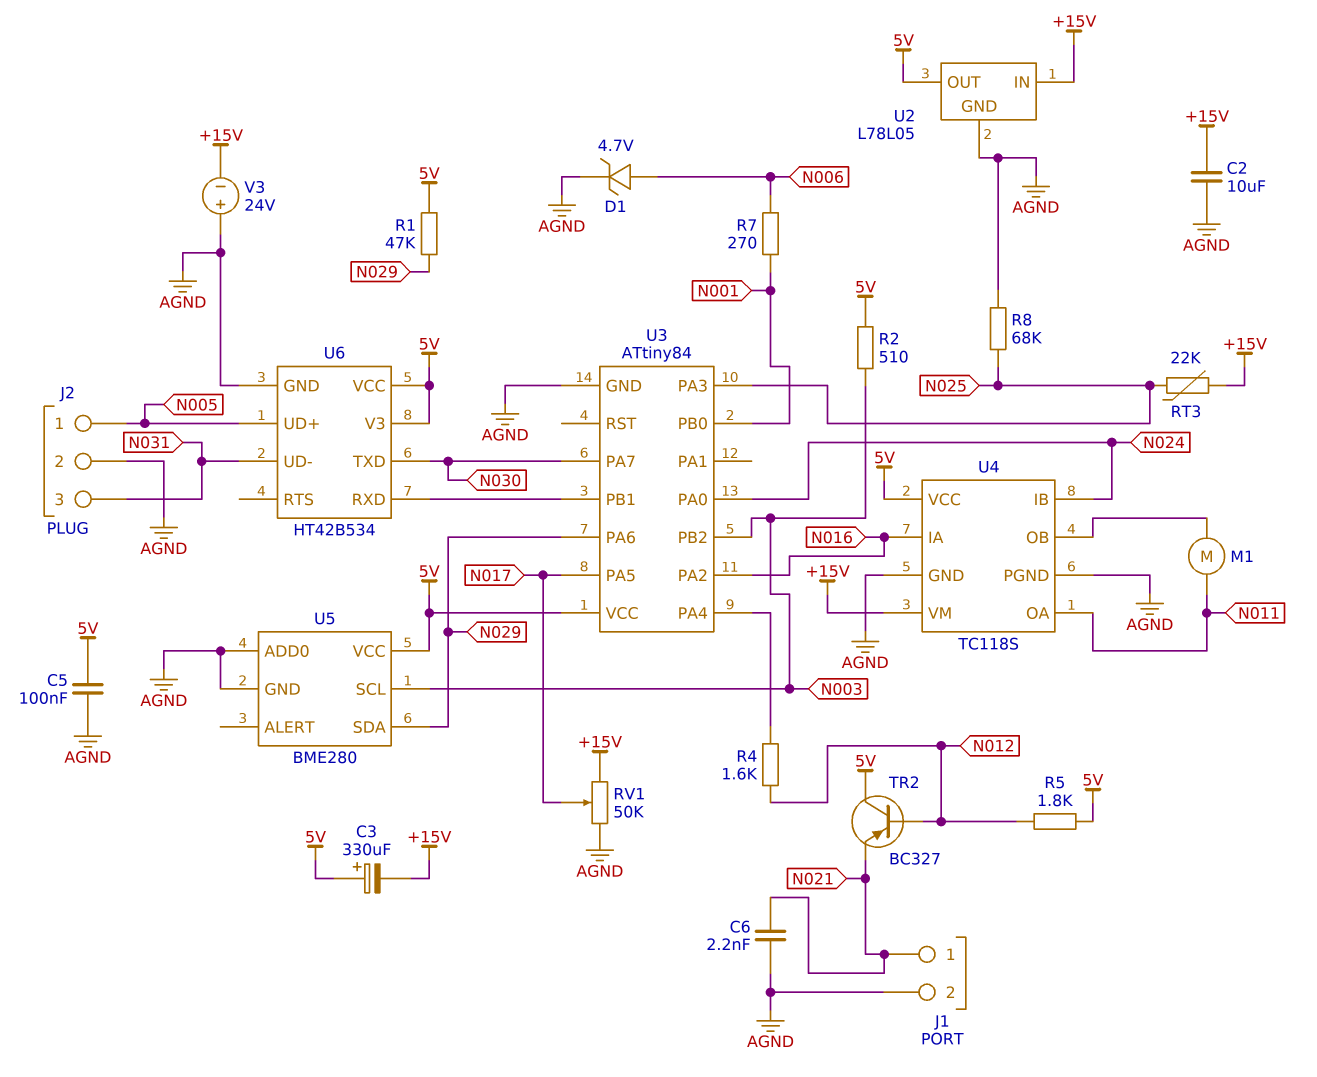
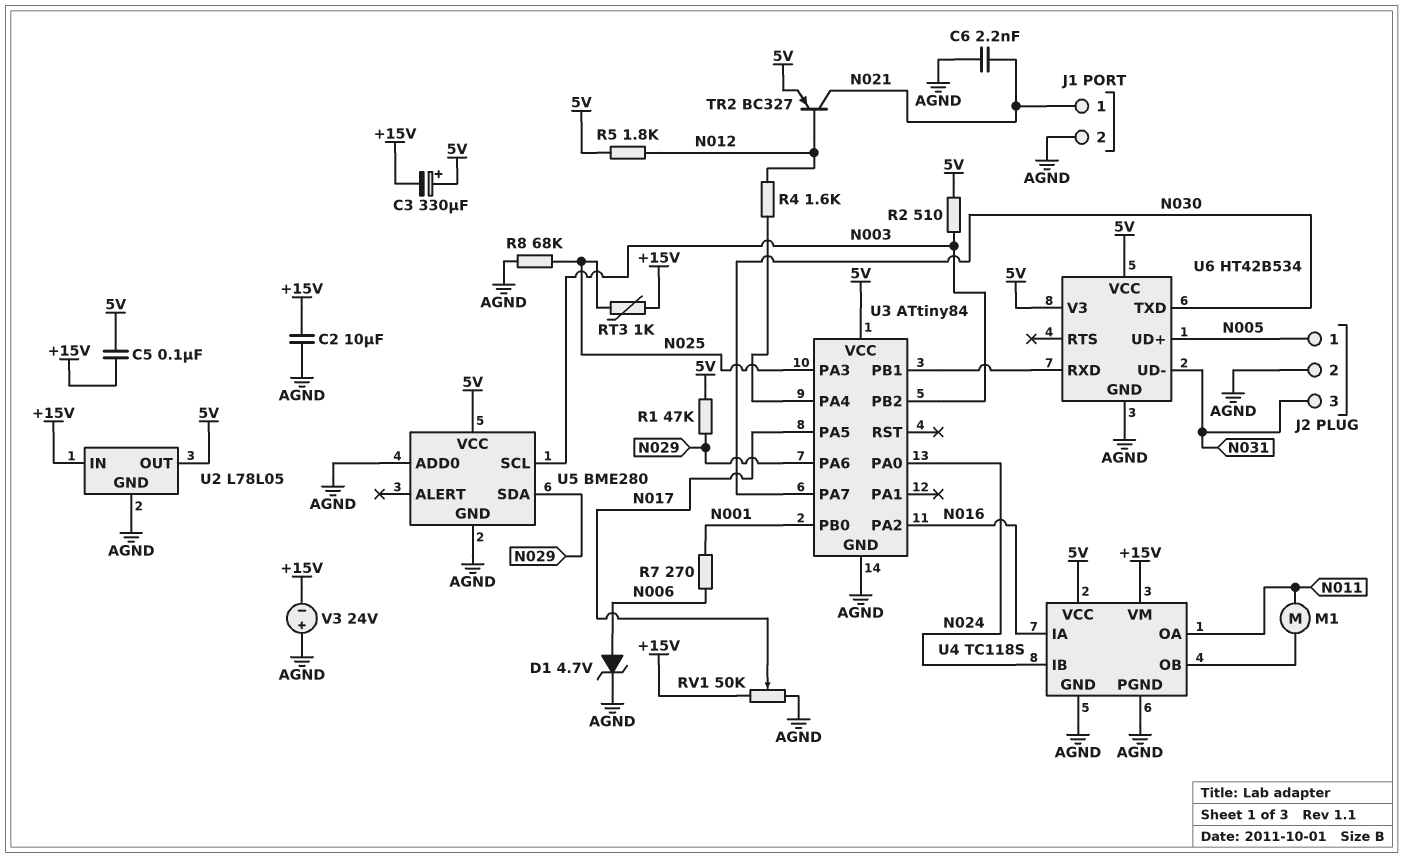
C5: 100nF (5V, AGND) -> 100nF (+15V, 5V)
RT3: 22k (+15V, N025) -> 1k (+15V, N025)
TR2: PNP BC327 (B N012, C 5V, E N021) -> PNP BC327 (B N012, C N021, E 5V)

